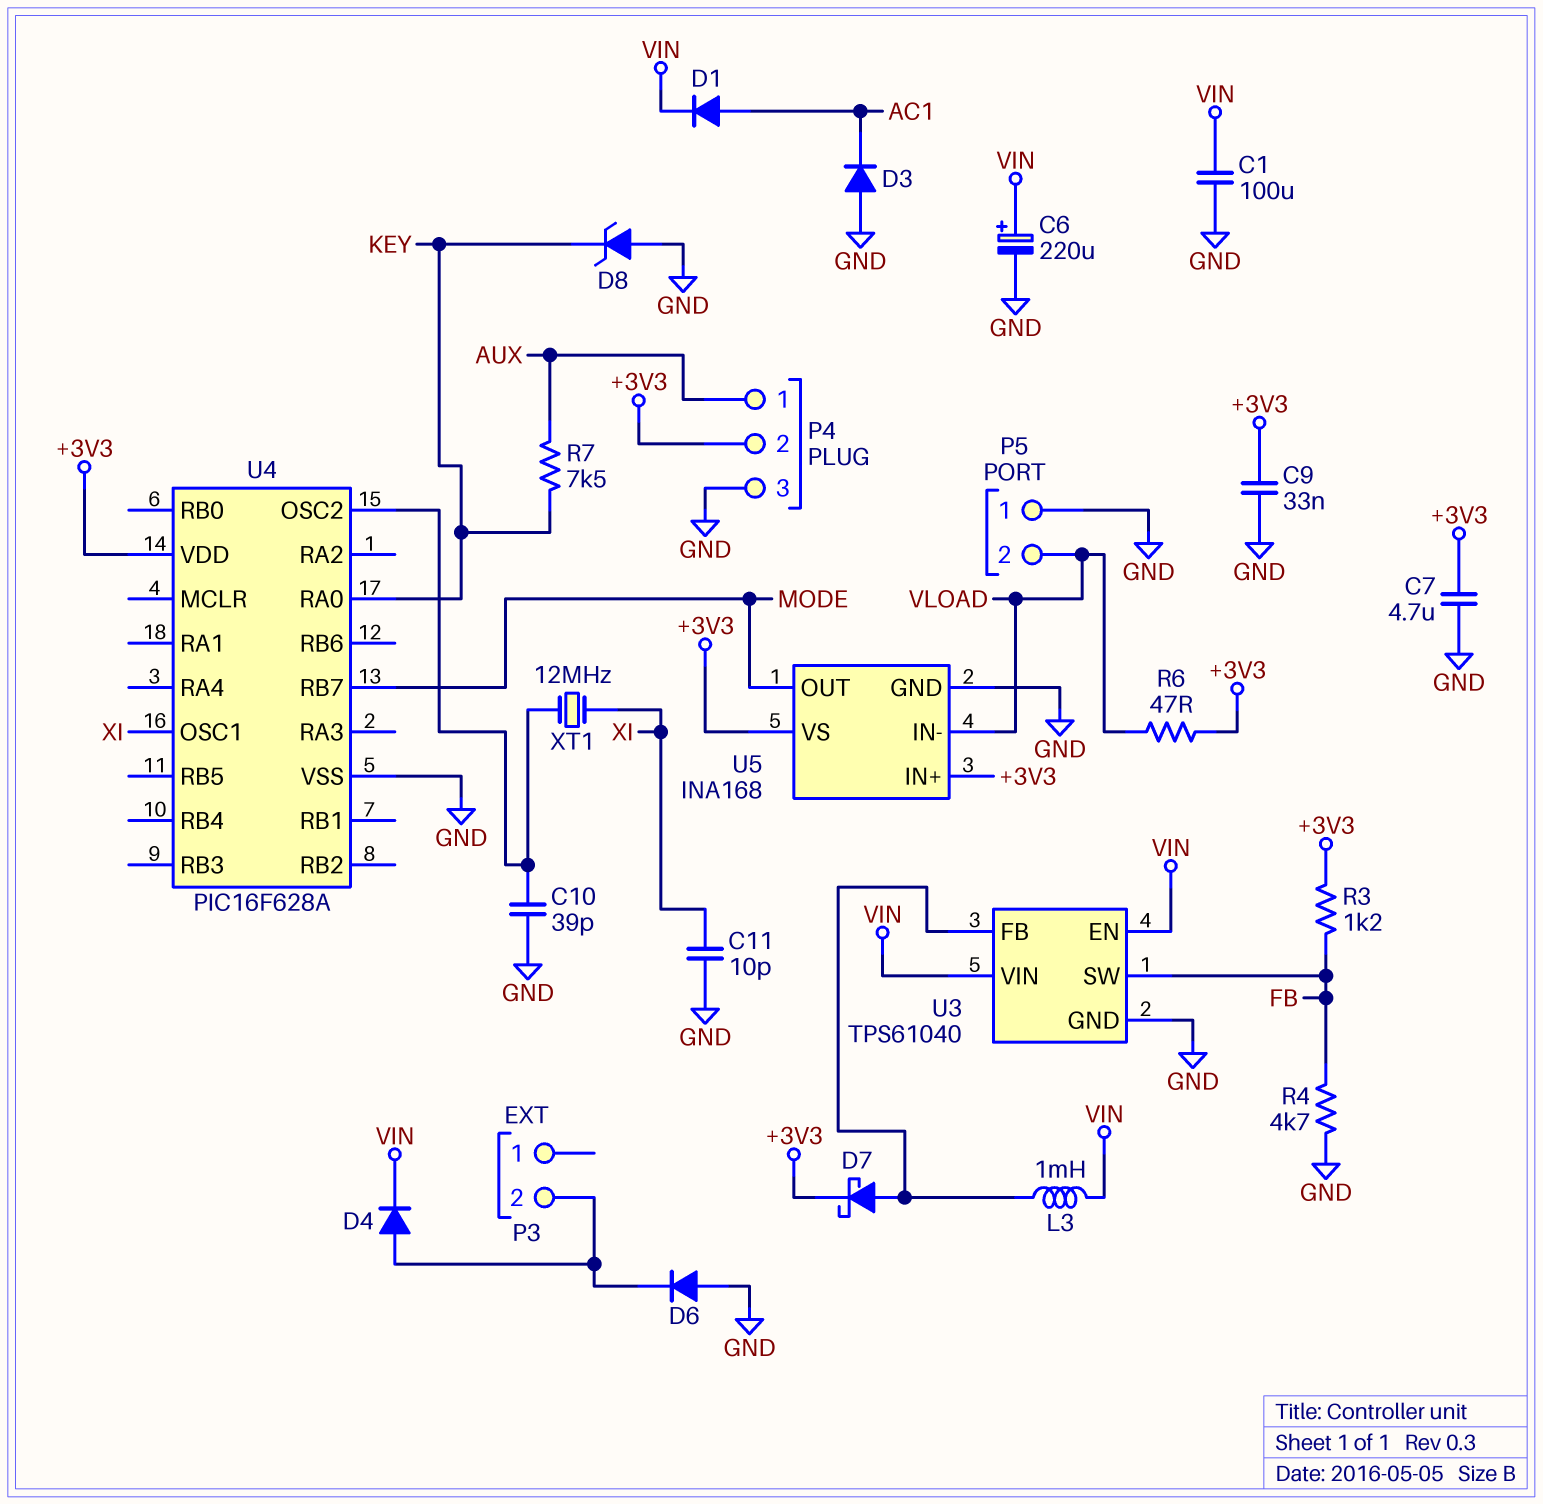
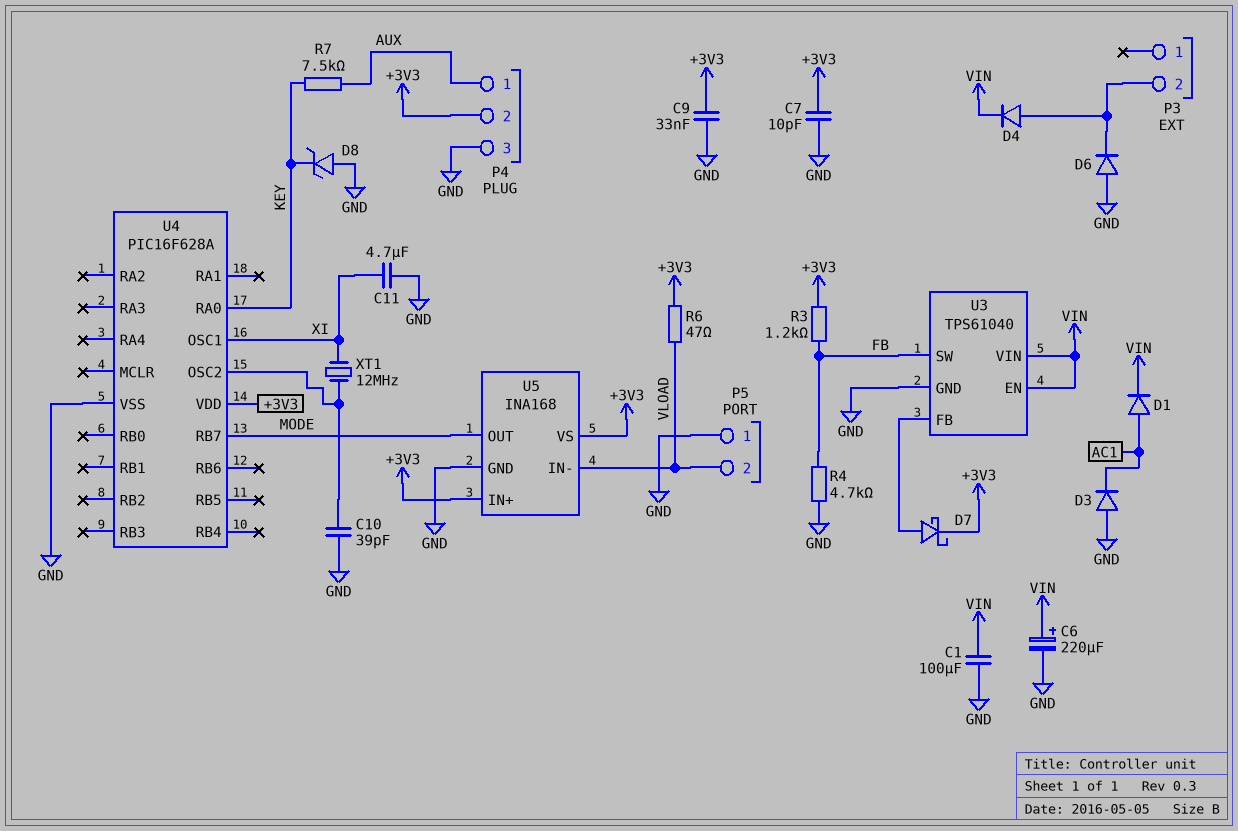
C7: 4.7uF (+3V3, GND) -> 10pF (+3V3, GND)
C11: 10pF (GND, XI) -> 4.7uF (GND, XI)
L3: 1mH (U3/FB, VIN) -> none

